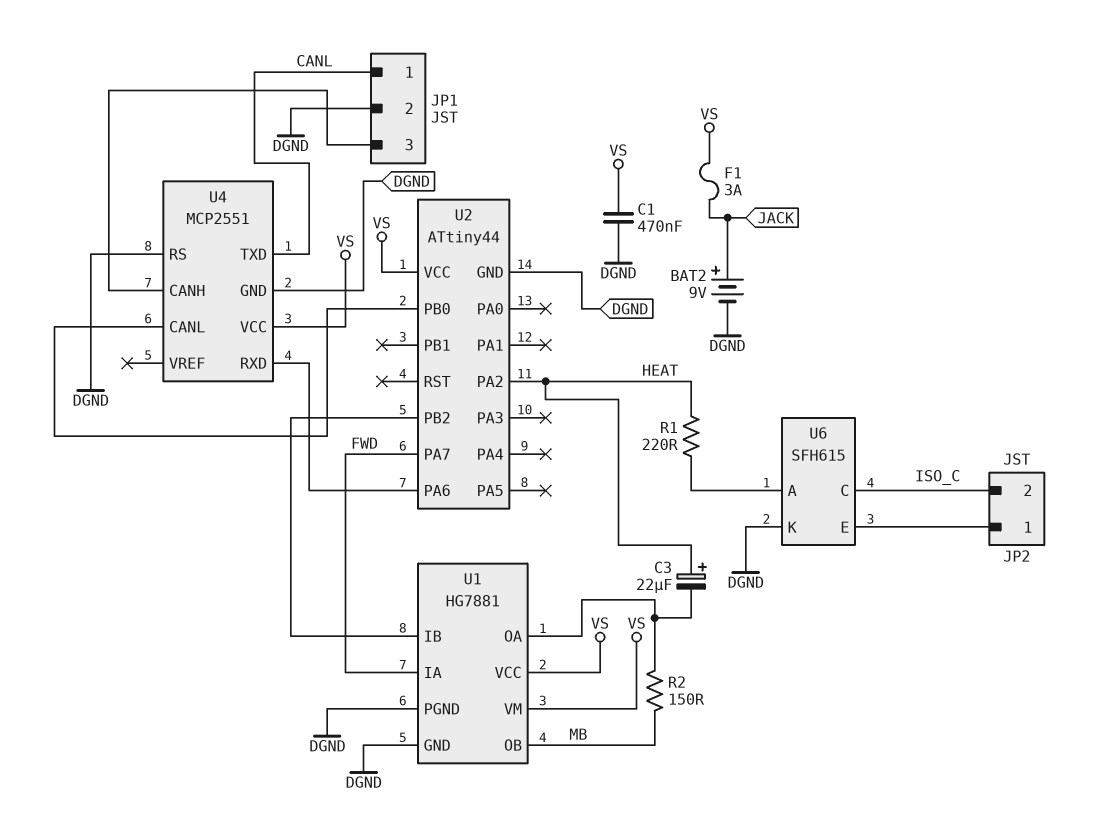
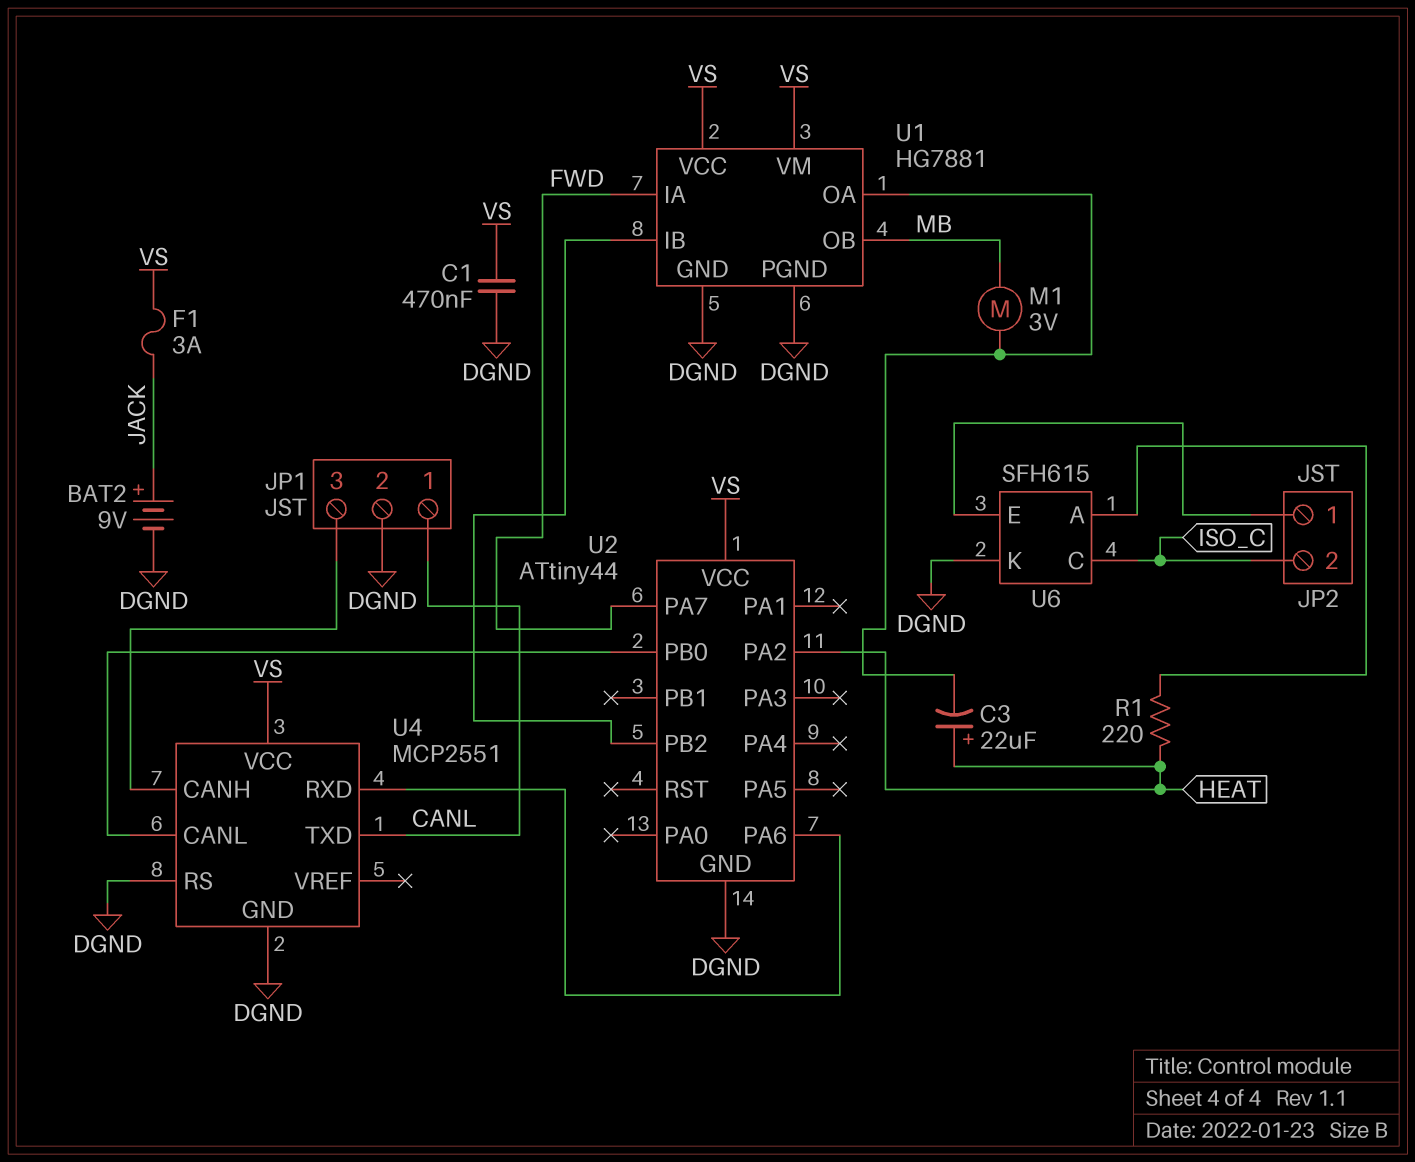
M1: none -> motor 3V (MB, U1/OA)
R2: 150 (MB, U1/OA) -> none

